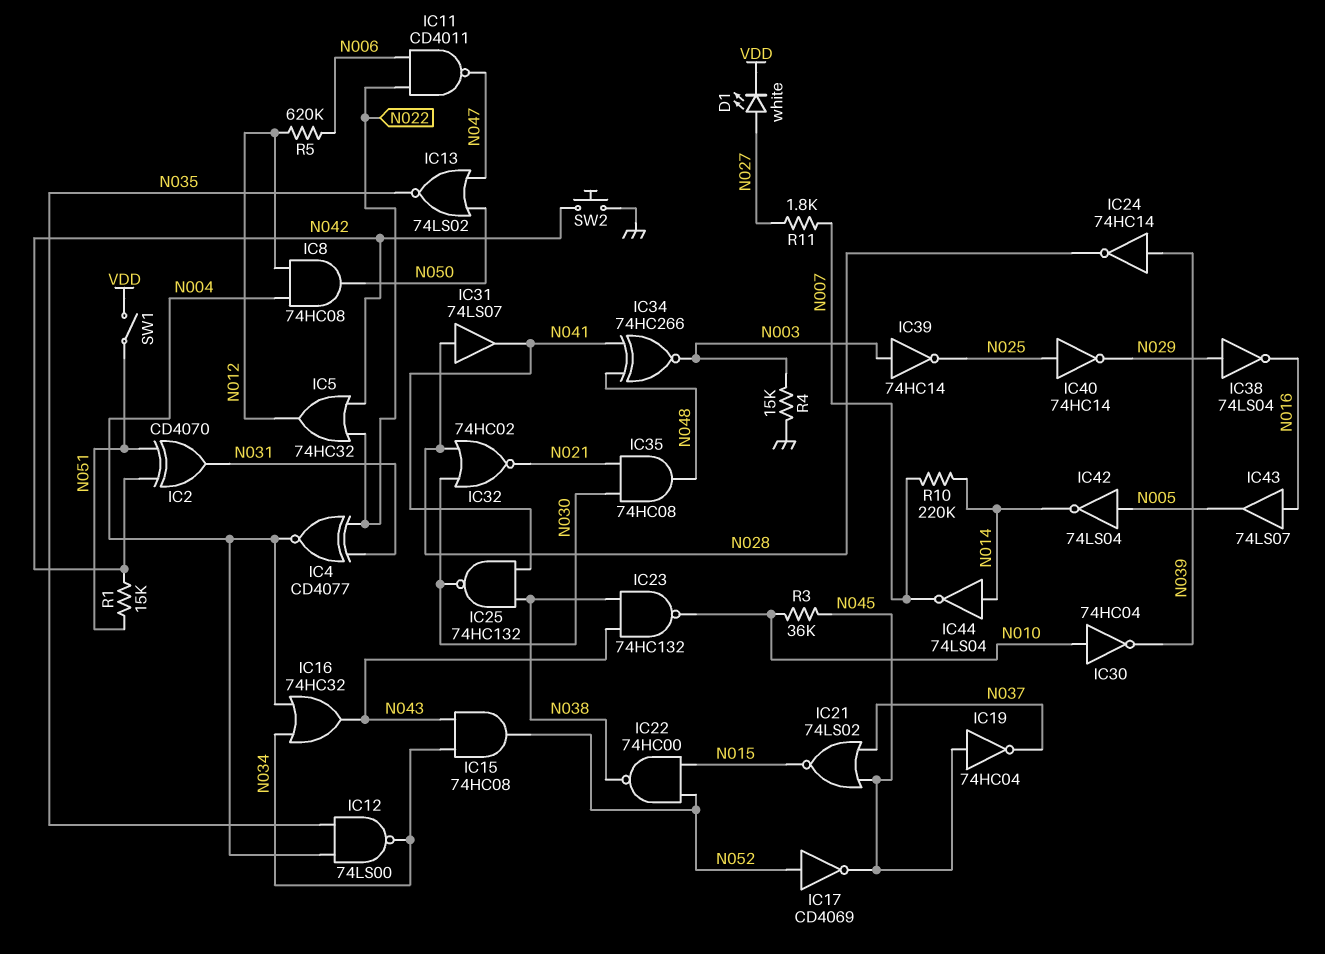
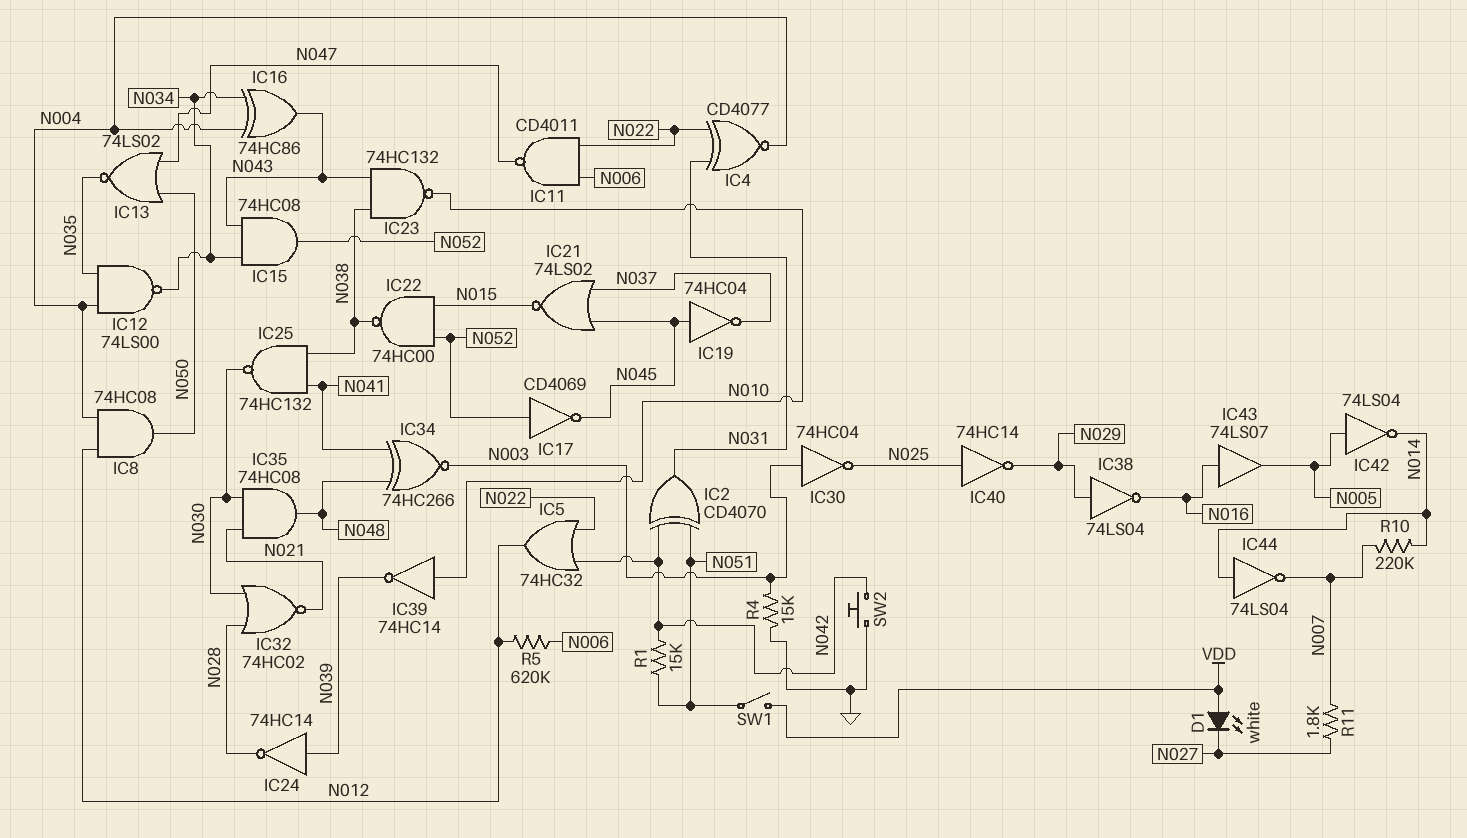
D1: LED white (A N027, K VDD) -> LED white (A VDD, K N027)
IC16: OR 74HC32 (in N004, in N034, out N043) -> XOR 74HC86 (in N004, in N034, out N043)
IC30: NOT 74HC04 (in N010, out N039) -> NOT 74HC04 (in N003, out N025)
IC31: buffer 74LS07 (in N028, out N041) -> none
IC39: NOT 74HC14 (in N003, out N025) -> NOT 74HC14 (in N010, out N039)
R3: 36k (N010, N045) -> none

